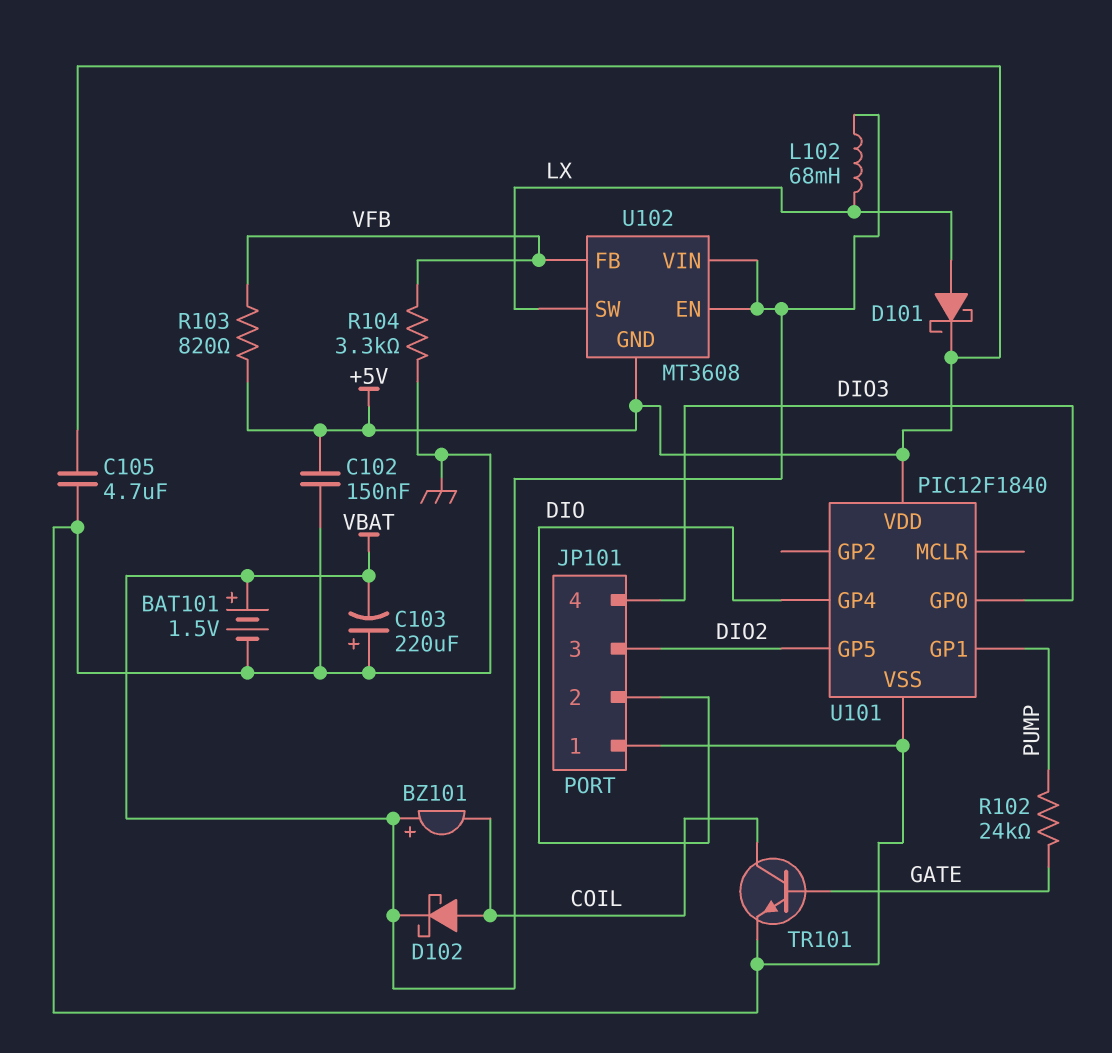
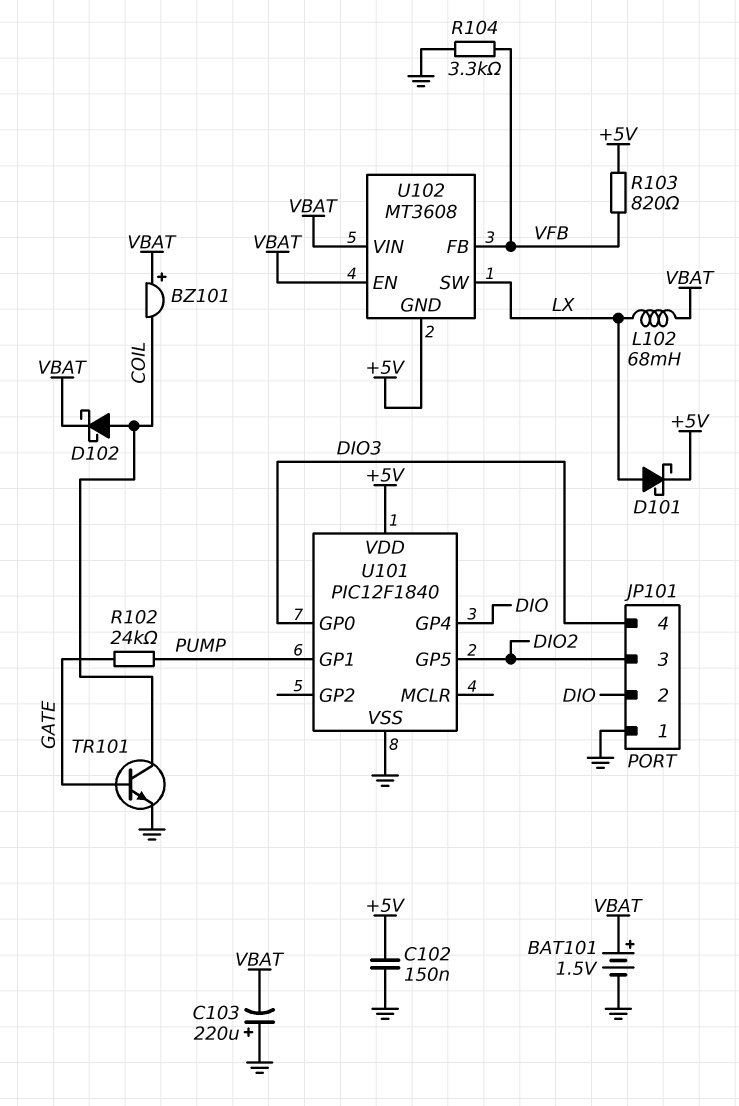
C105: 4.7uF (+5V, GND) -> none

